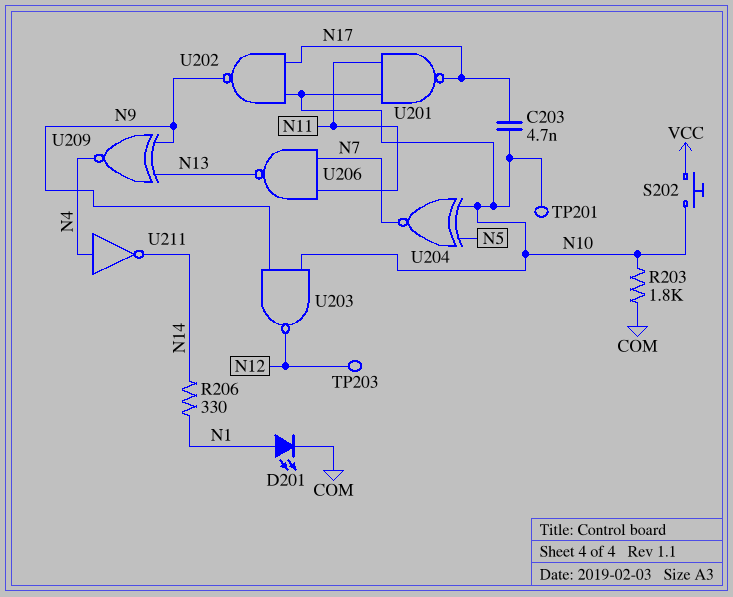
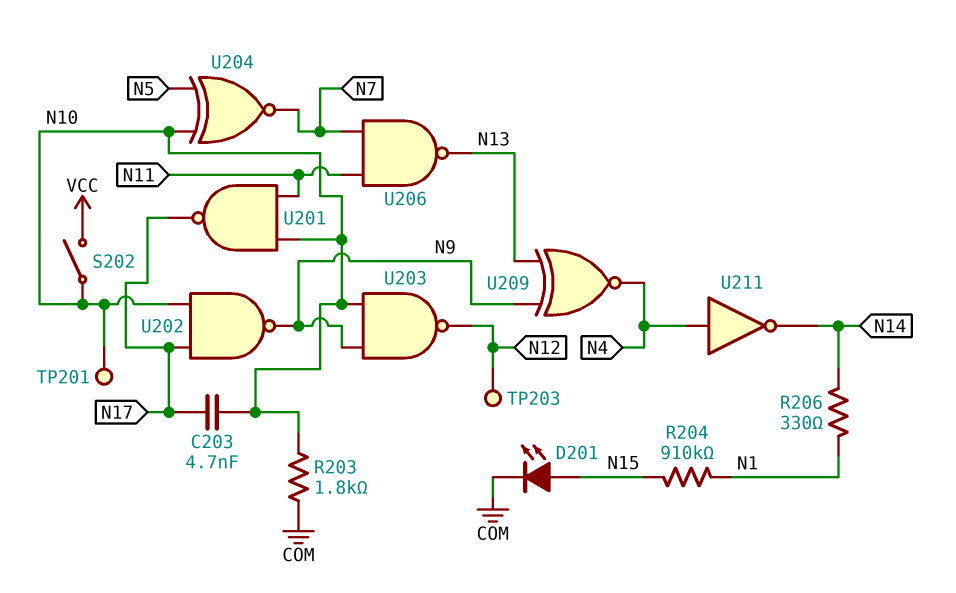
D201: LED (A N1, K COM) -> LED (A N15, K COM)
R204: none -> 910k (N1, N15)
S202: button (N10, VCC) -> switch (N10, VCC)

